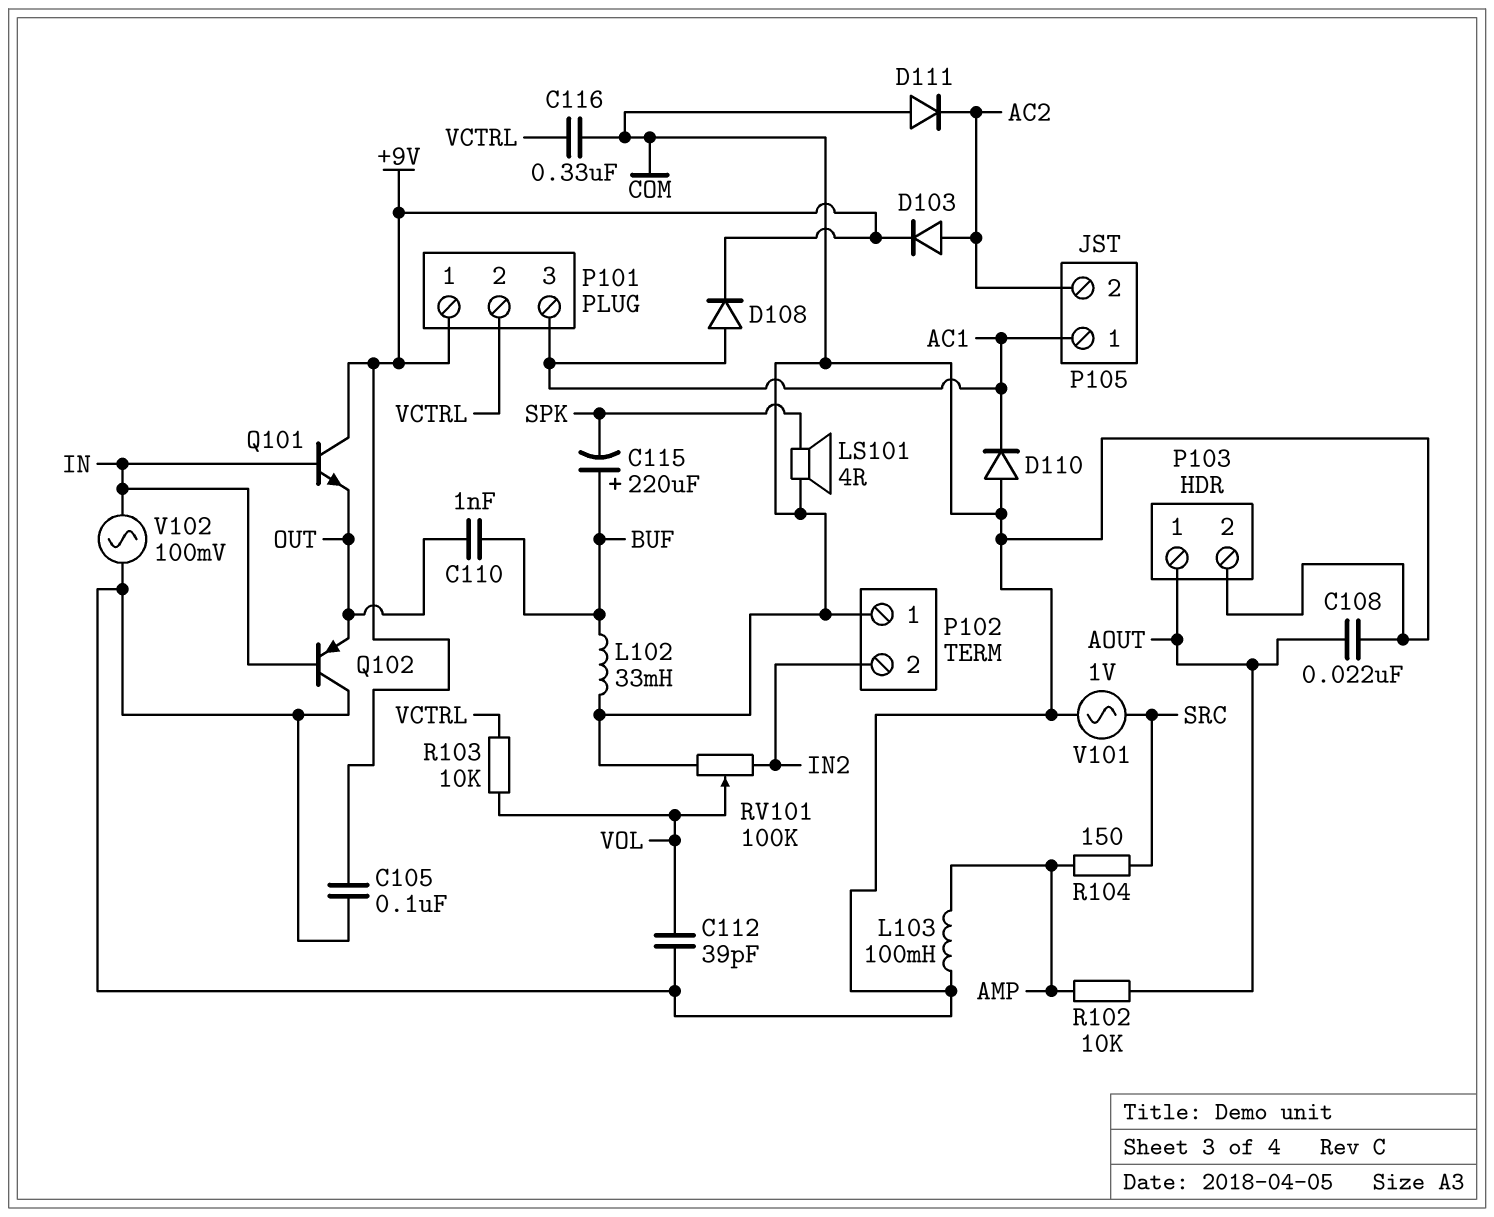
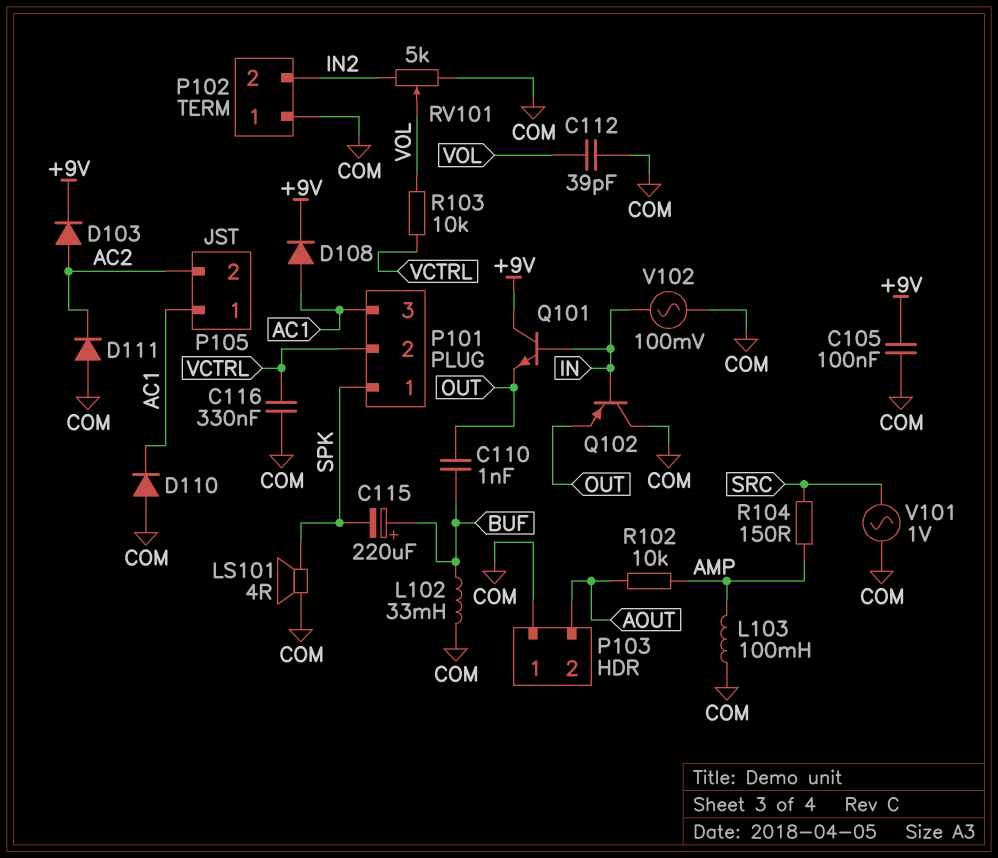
C108: 22nF (AOUT, COM) -> none
P101 pin 1: +9V -> SPK
P103 pin 1: AOUT -> COM
P103 pin 2: COM -> AOUT
RV101: 100k (COM, IN2, wiper VOL) -> 5k (COM, IN2, wiper VOL)

